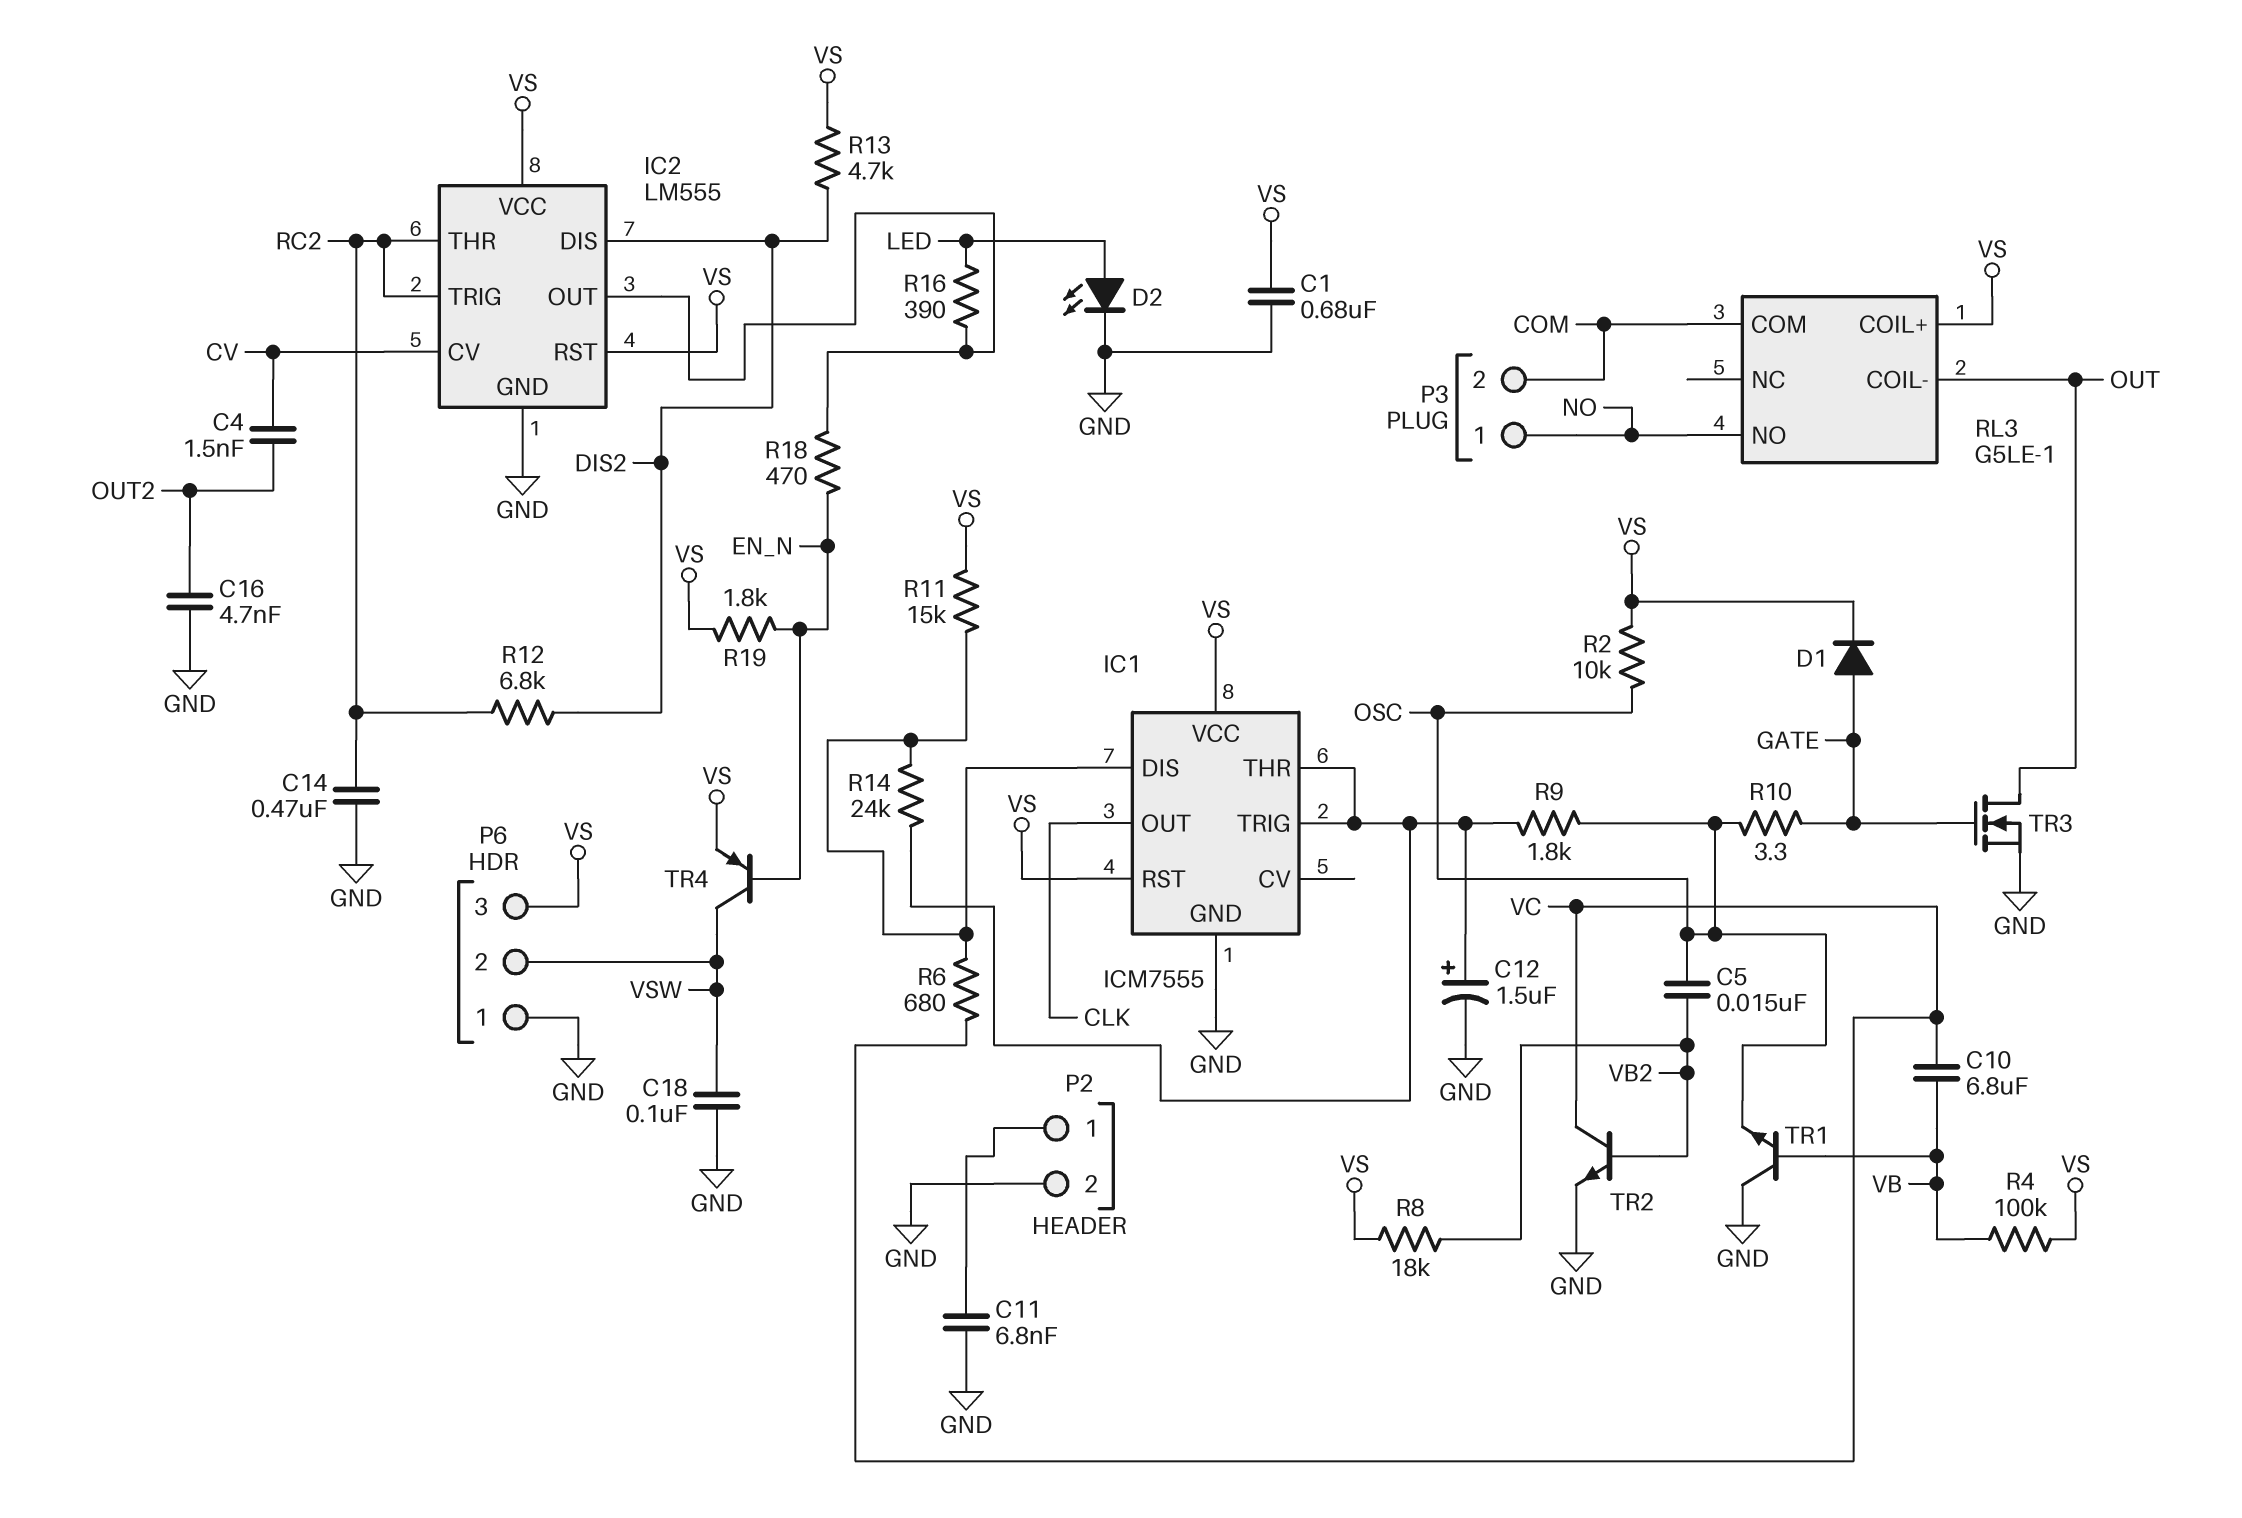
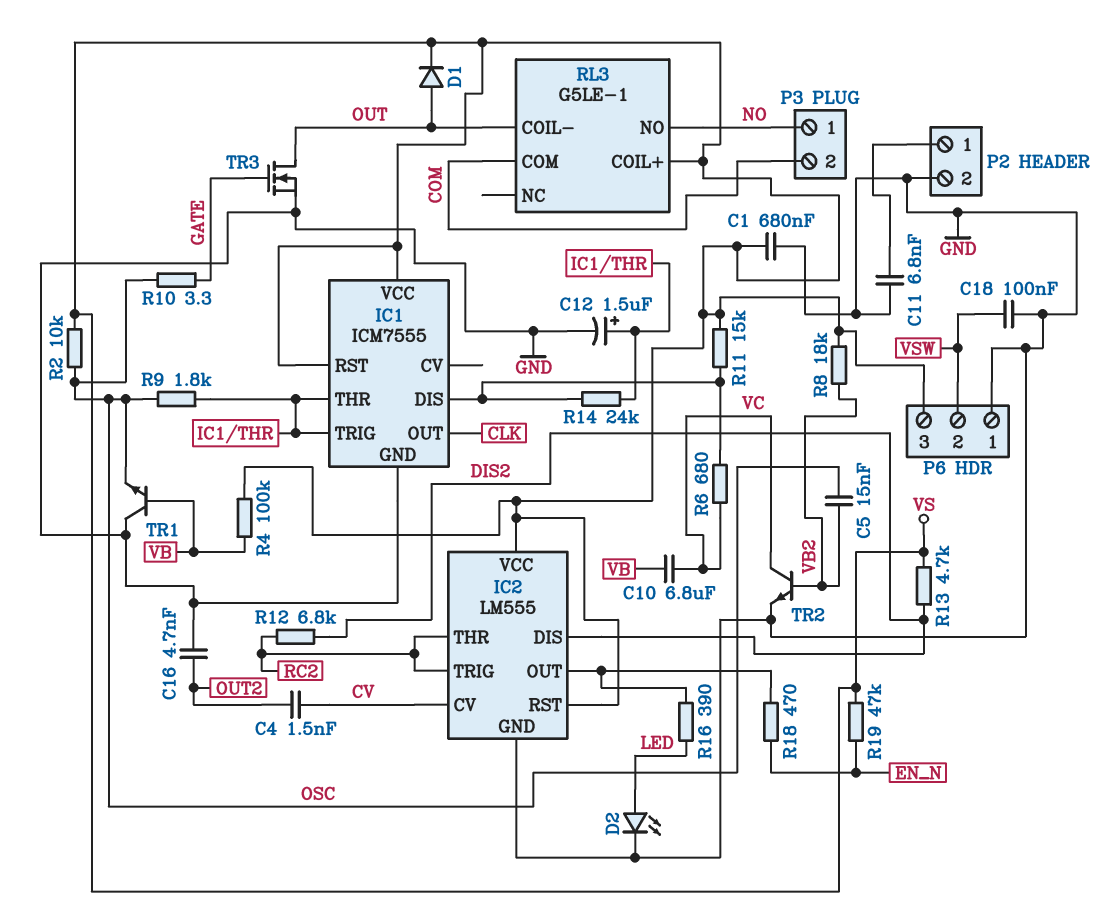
C14: 470nF (GND, RC2) -> none
D1: diode (A GATE, K VS) -> diode (A OUT, K VS)
R19: 1.8k (EN_N, VS) -> 47k (EN_N, VS)
TR4: PNP (B EN_N, C VSW, E VS) -> none

